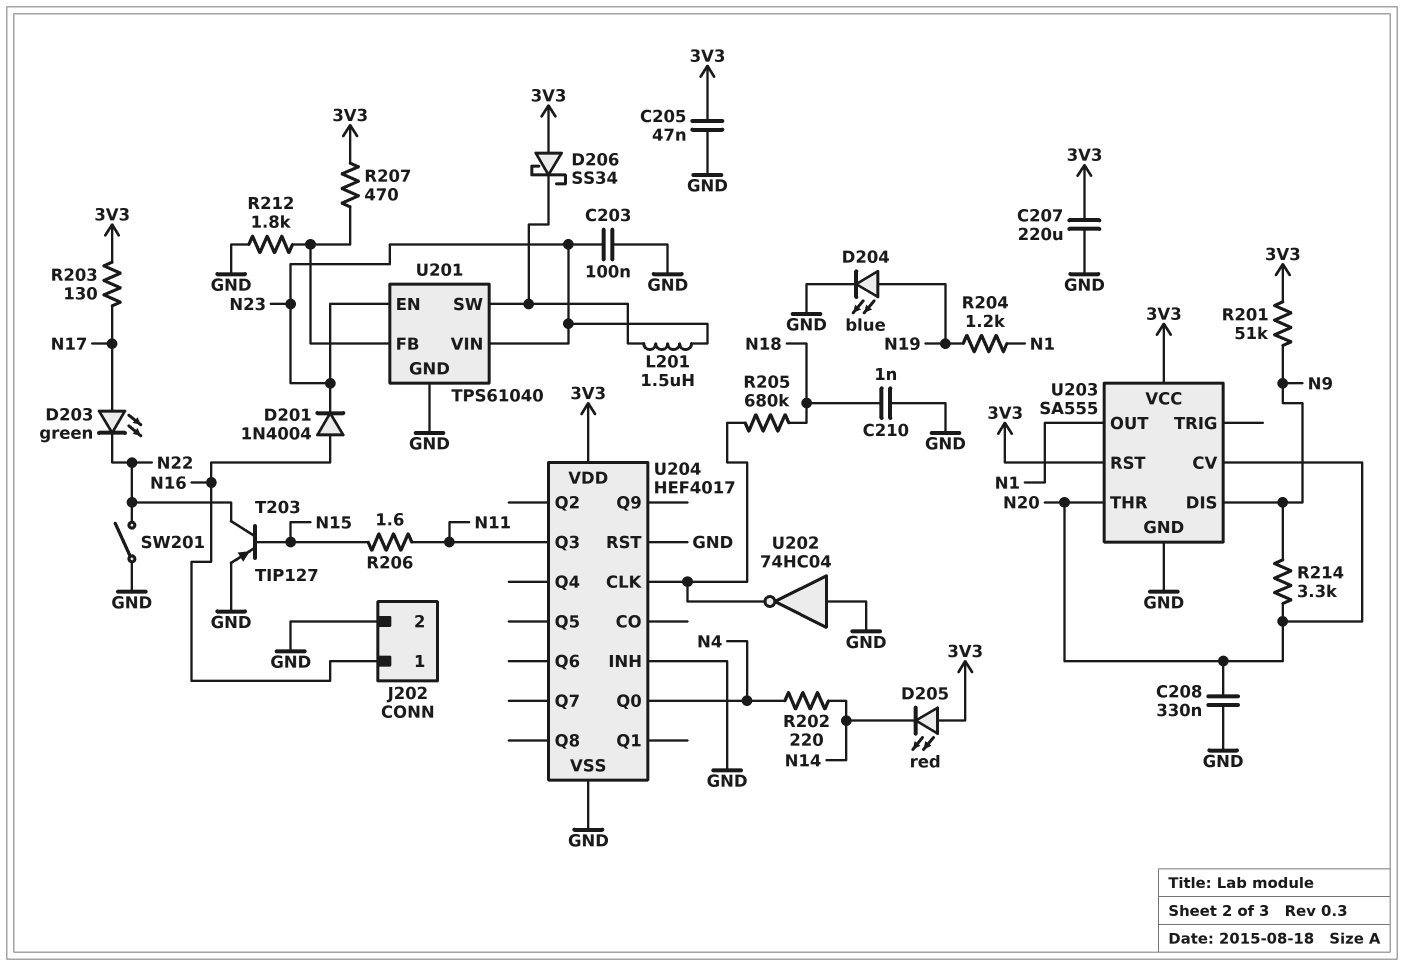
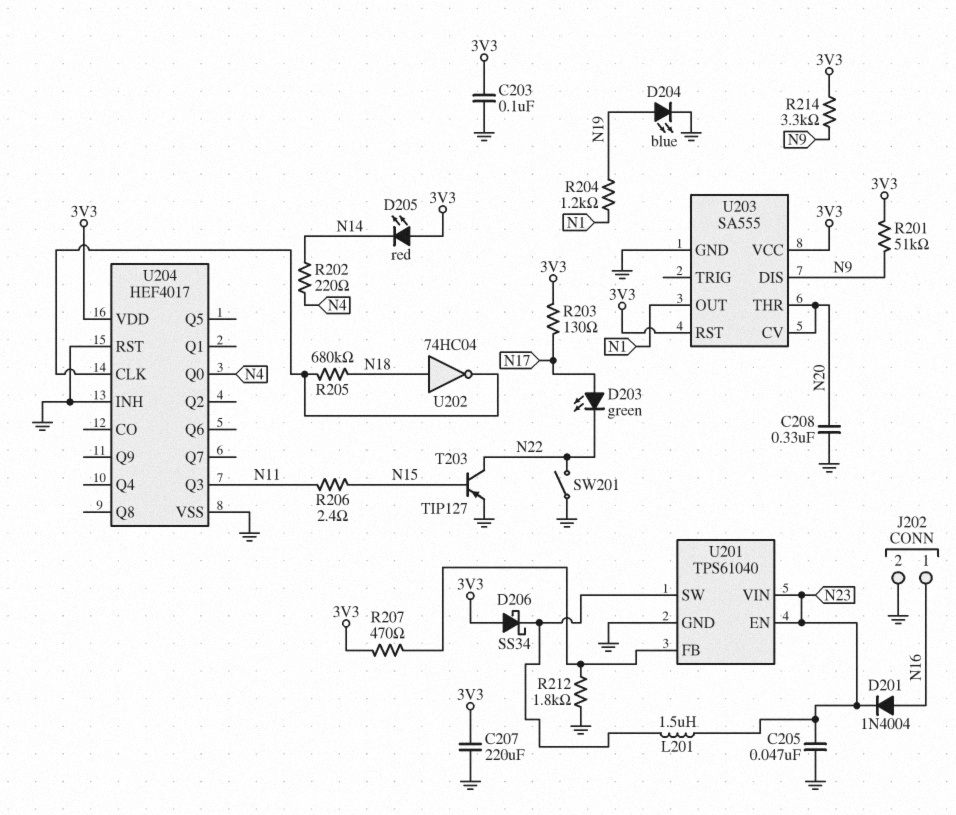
C203: 100nF (GND, N23) -> 100nF (3V3, GND)
C205: 47nF (3V3, GND) -> 47nF (GND, N23)
C210: 1nF (GND, N18) -> none
R206: 1.6 (N11, N15) -> 2.4 (N11, N15)
R214: 3.3k (N9, N20) -> 3.3k (3V3, N9)
U202: NOT 74HC04 (in GND, out U204/CLK) -> NOT 74HC04 (in N18, out U204/CLK)

